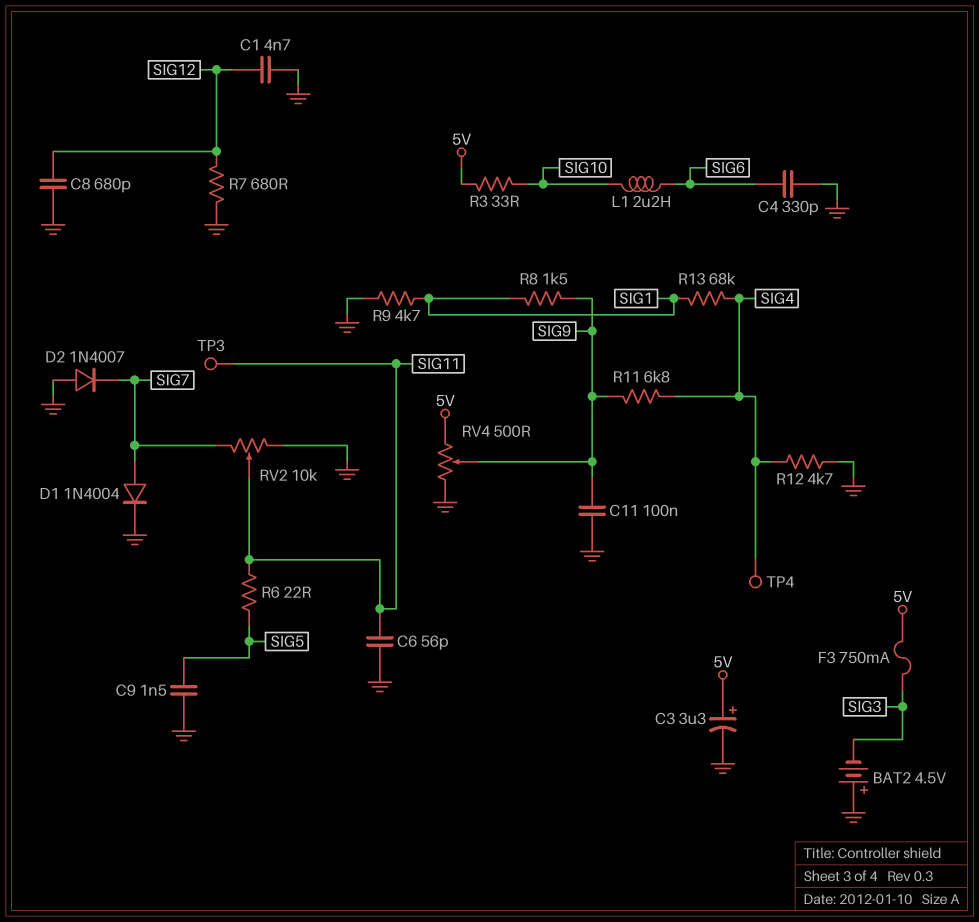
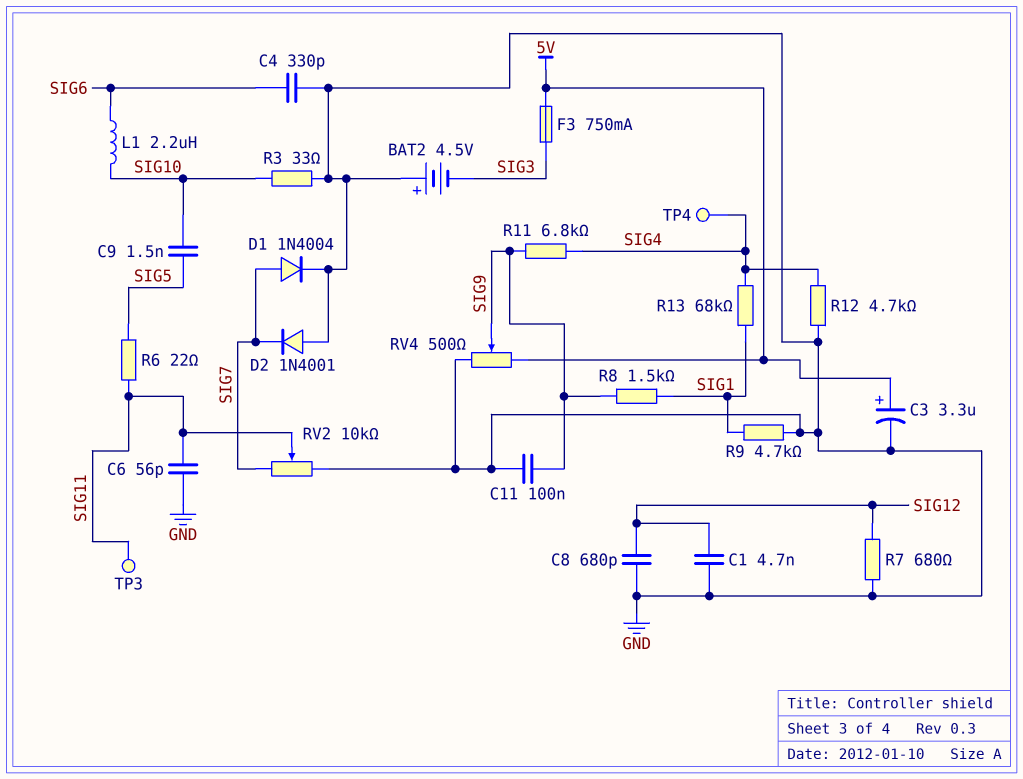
C9: 1.5nF (GND, SIG5) -> 1.5nF (SIG5, SIG10)
D2: diode 1N4007 (A GND, K SIG7) -> diode 1N4001 (A GND, K SIG7)
R3: 33 (5V, SIG10) -> 33 (GND, SIG10)

